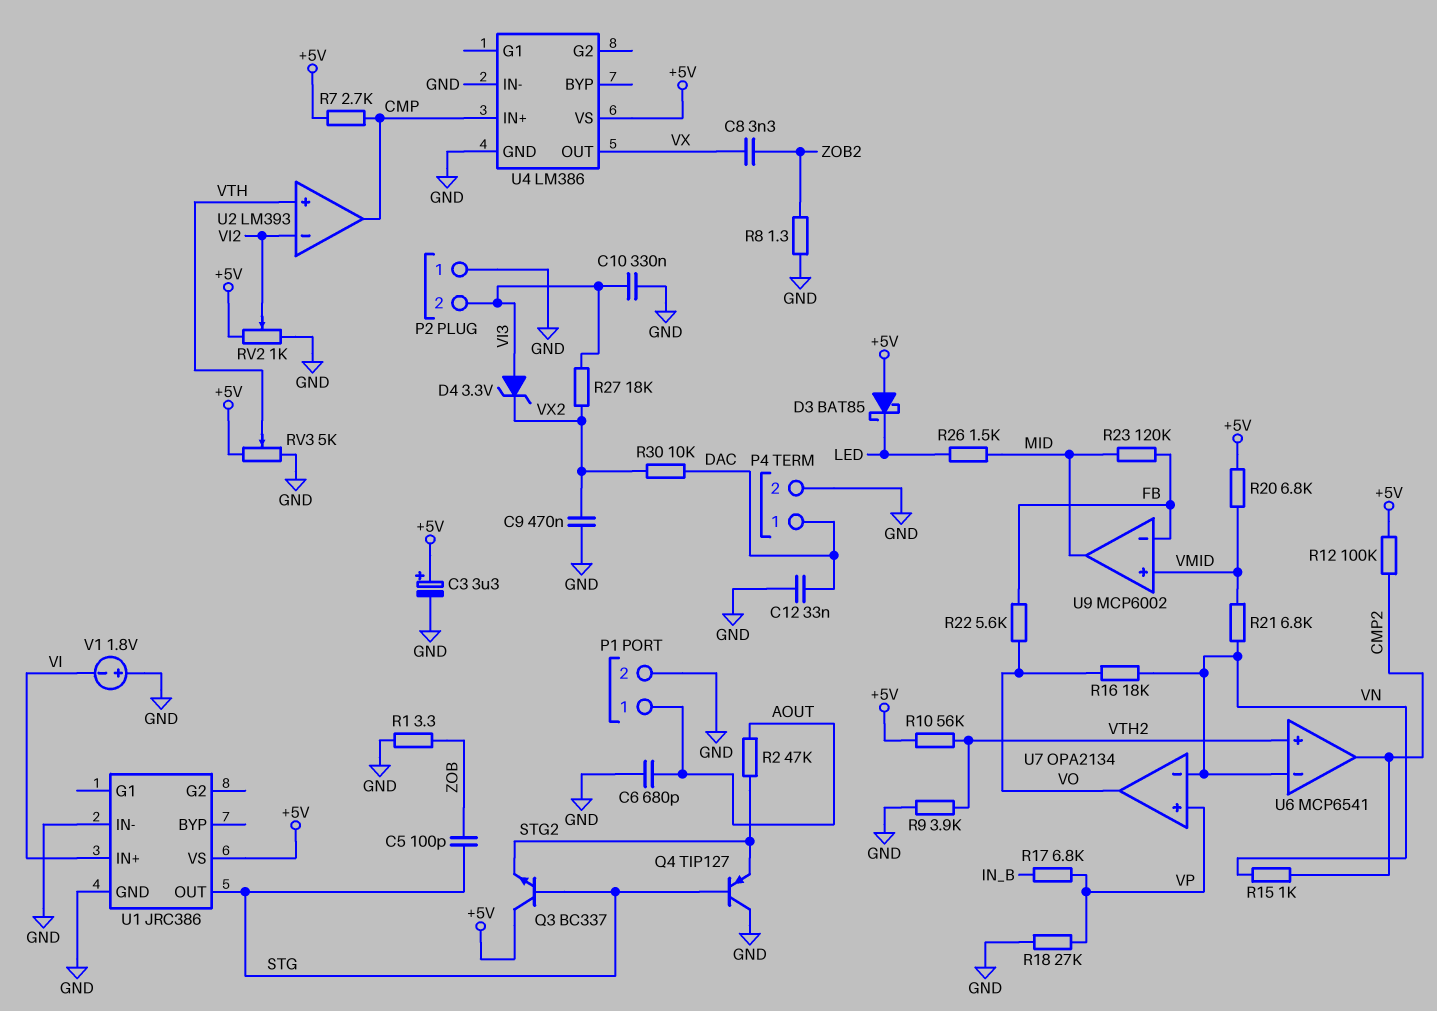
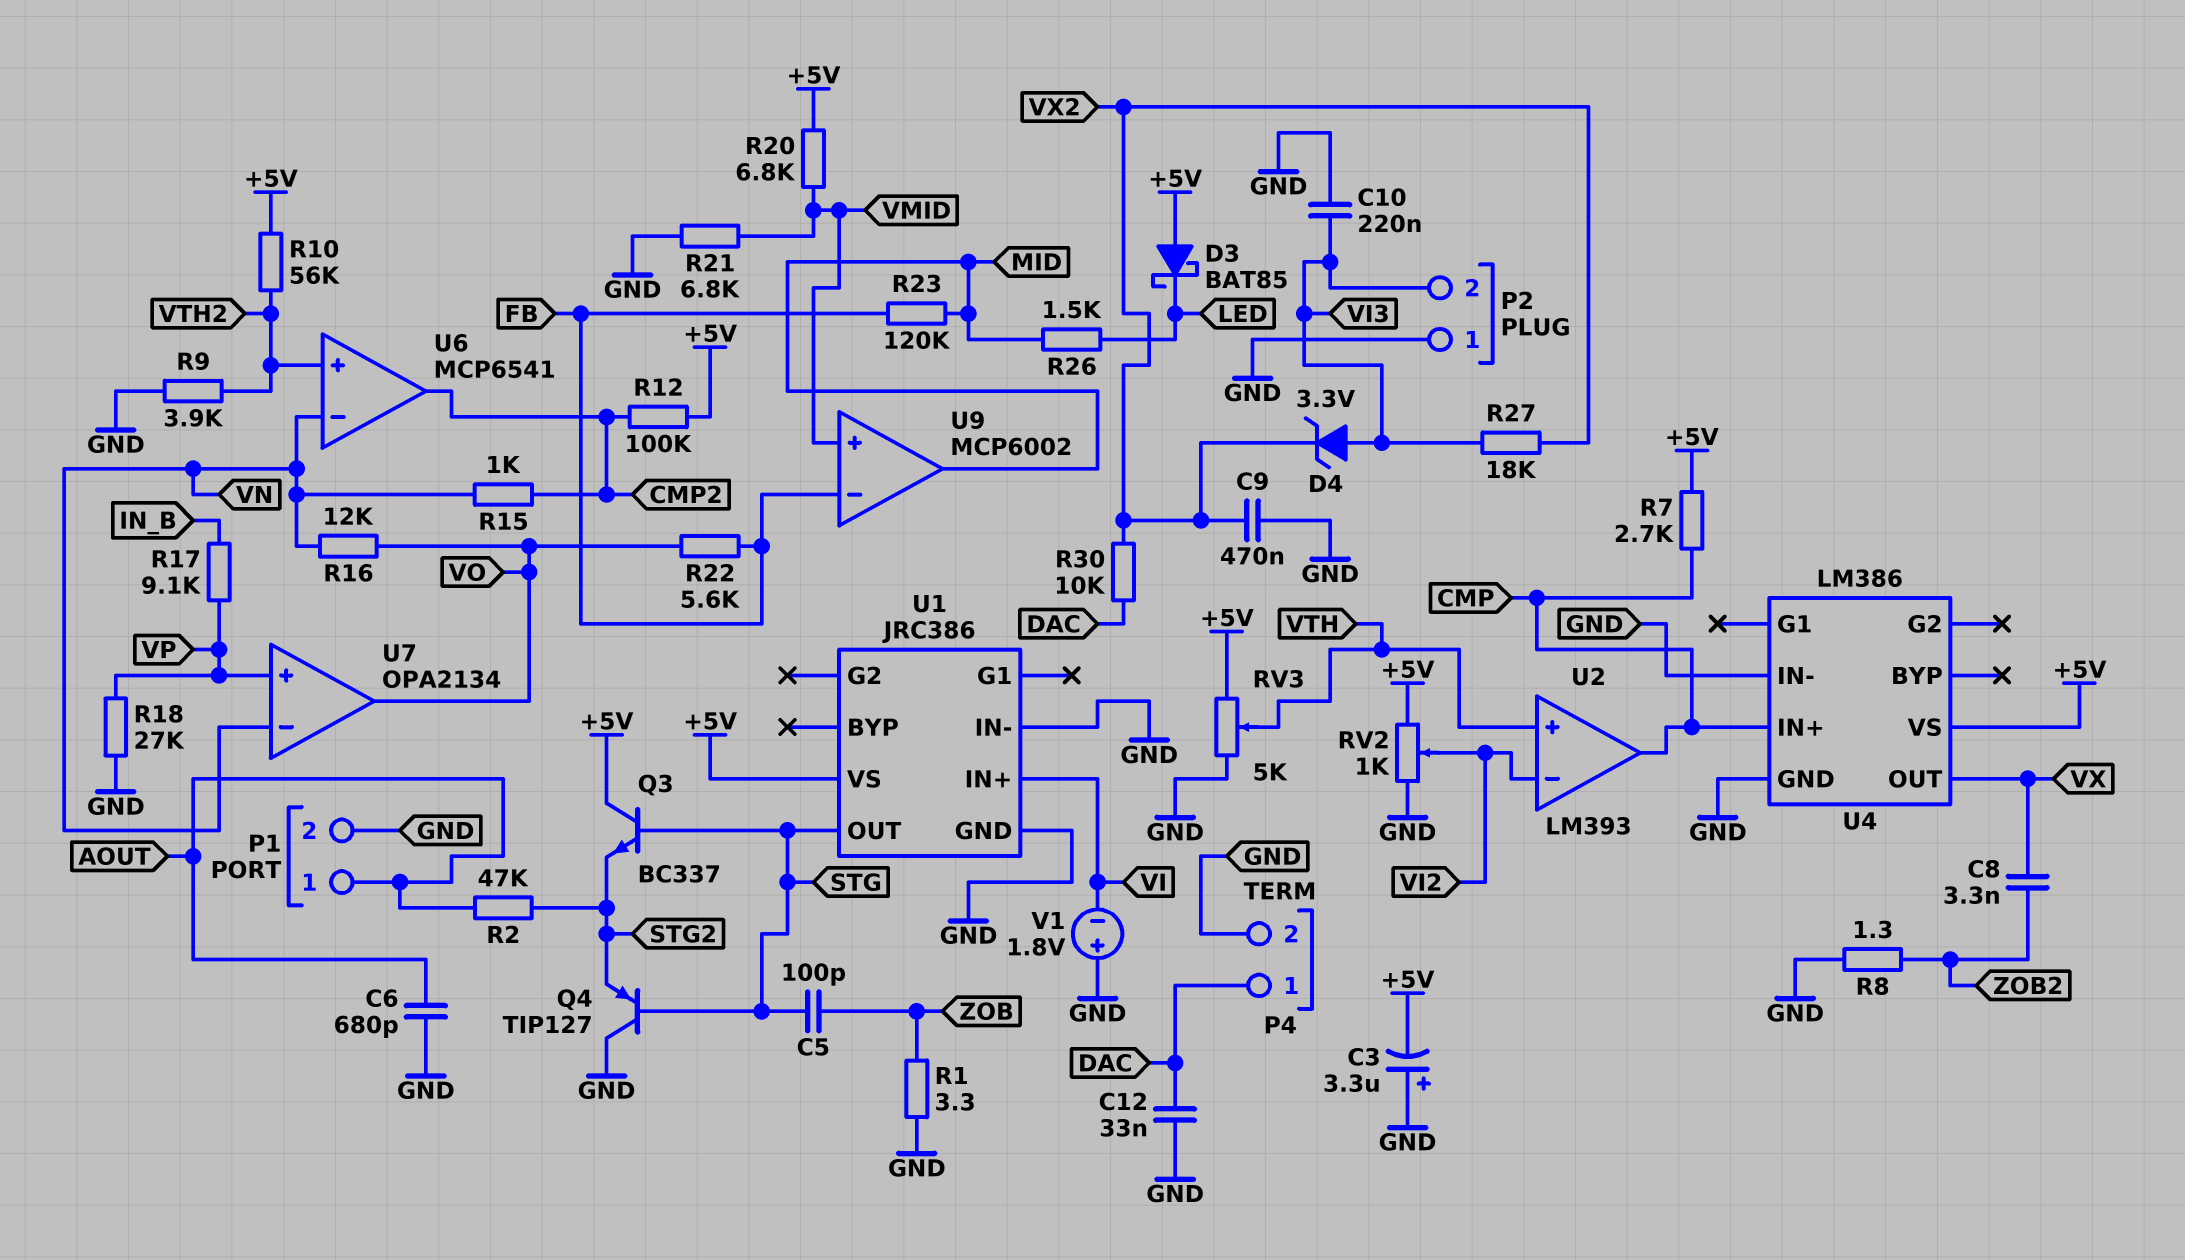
C3: 3.3uF (plus +5V, minus GND) -> 3.3uF (plus GND, minus +5V)
C10: 330nF (GND, VI3) -> 220nF (GND, VI3)
R16: 18k (VN, VO) -> 12k (VN, VO)
R17: 6.8k (IN_B, VP) -> 9.1k (IN_B, VP)
R21: 6.8k (VMID, VN) -> 6.8k (GND, VMID)

